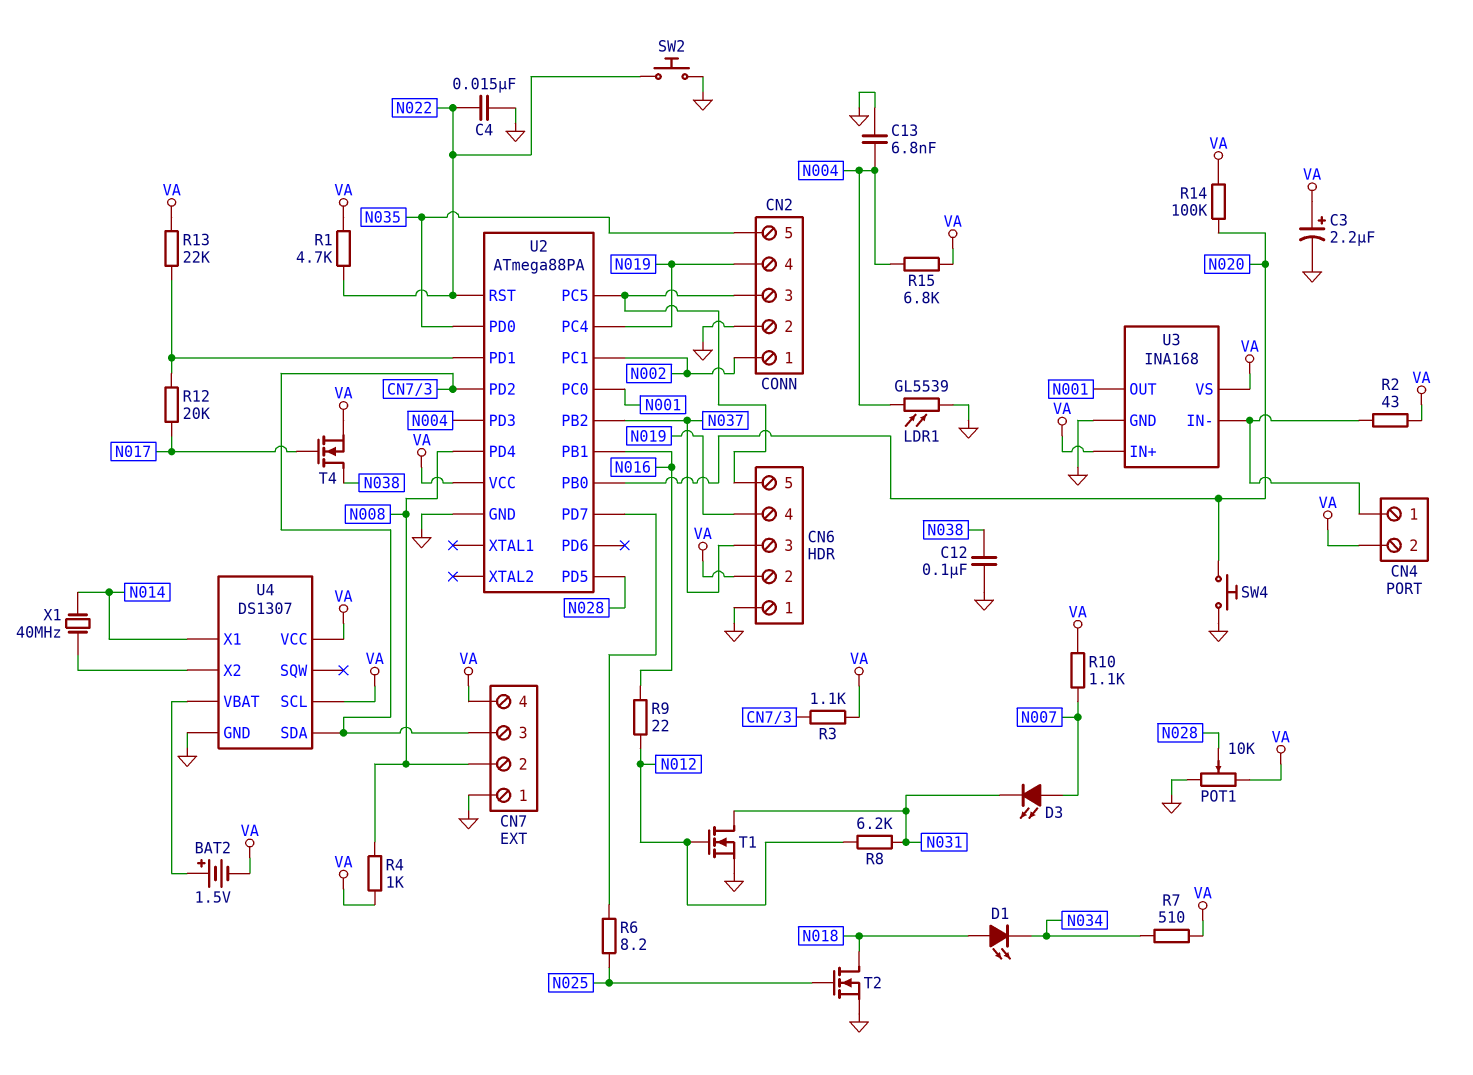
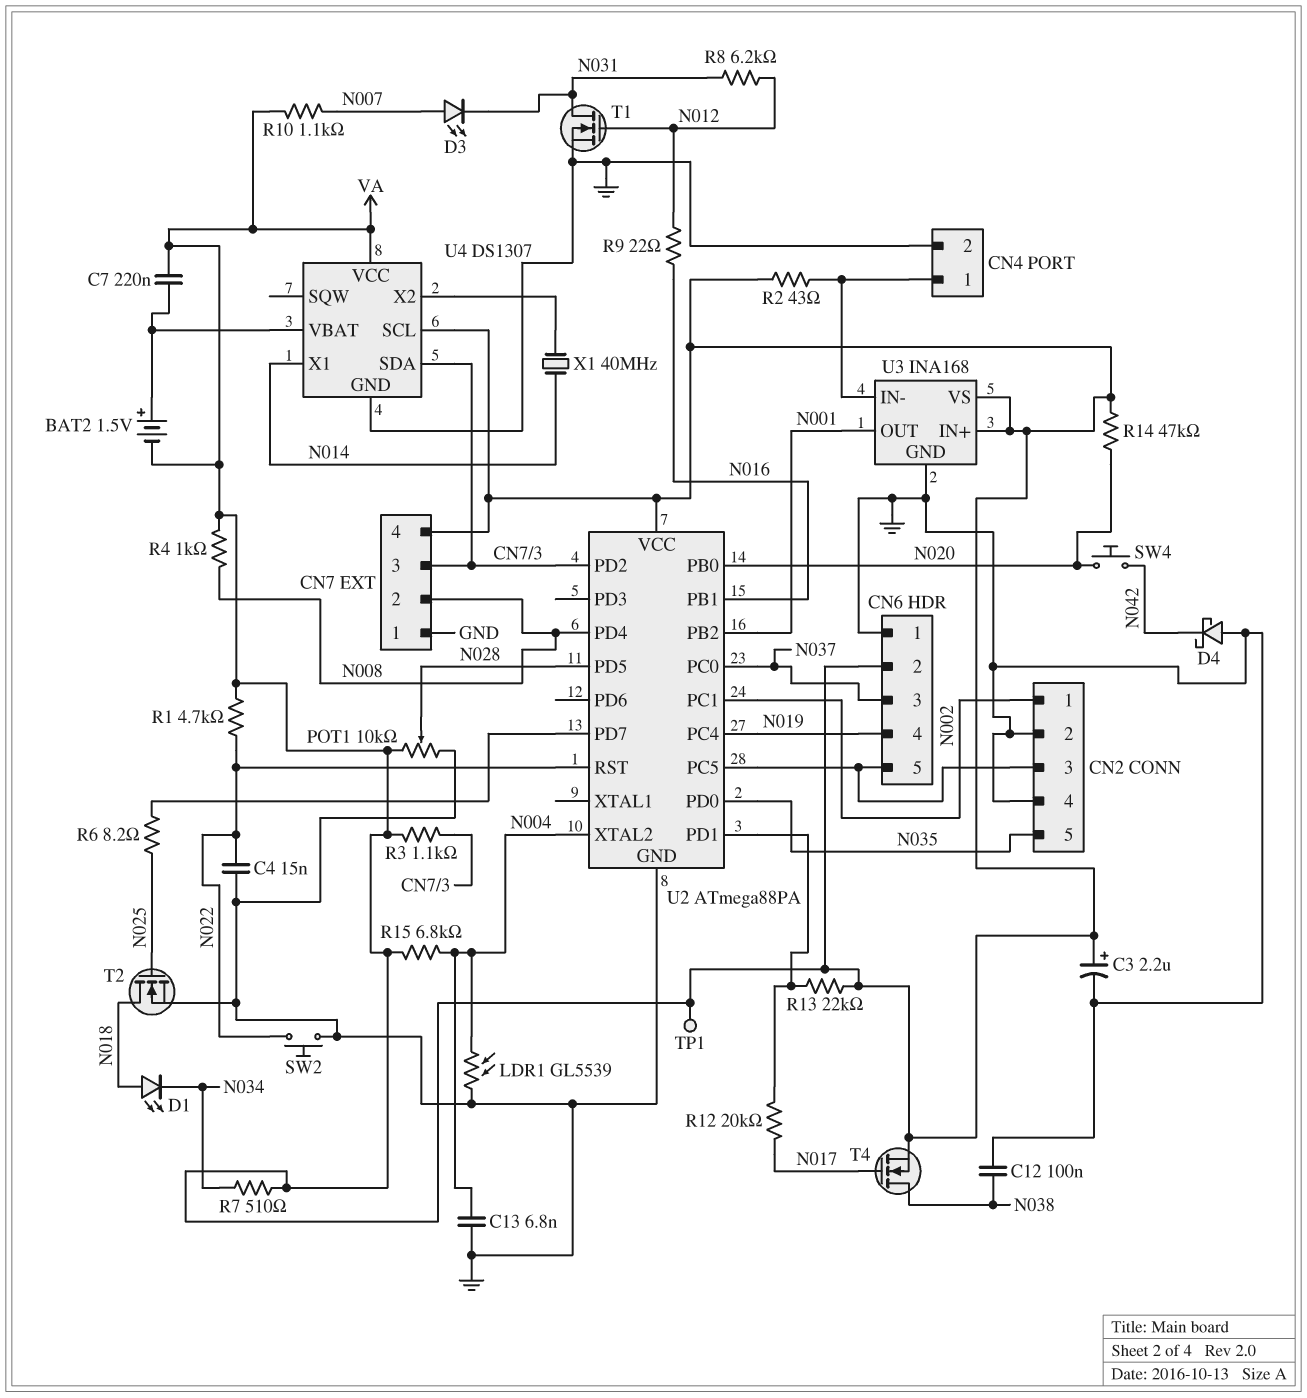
C7: none -> 220nF (U4/VBAT, VA)
CN2 pin 4: N019 -> GND
CN4 pin 2: VA -> GND
D4: none -> schottky (A GND, K N042)
R14: 100k (N020, VA) -> 47k (N020, VA)
SW4: button (GND, N020) -> button (N020, N042)
TP1: none -> test point (VA)
U2 pin PB2: N037 -> N001
U2 pin PC0: N001 -> N037
U2 pin PD3: N004 -> none
U2 pin XTAL2: none -> N004

